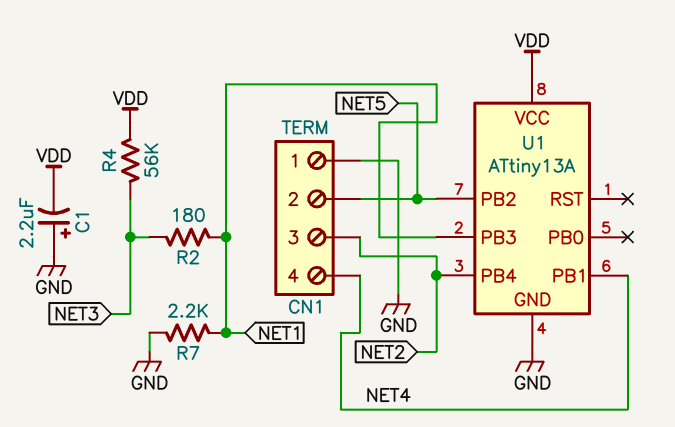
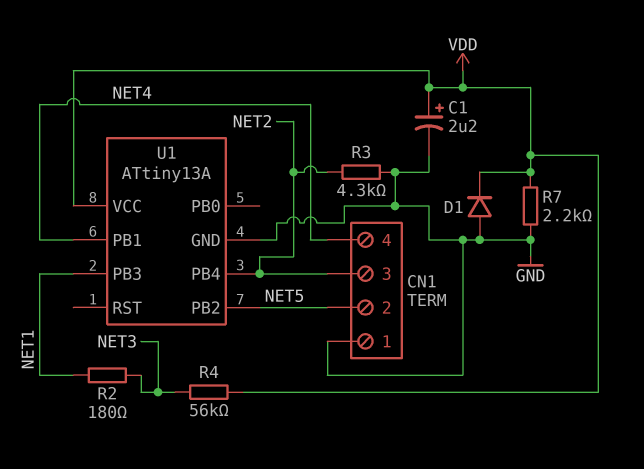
C1: 2.2uF (plus GND, minus VDD) -> 2.2uF (plus VDD, minus GND)
D1: none -> diode (A GND, K VDD)
R3: none -> 4.3k (GND, NET2)
R7: 2.2k (GND, NET1) -> 2.2k (GND, VDD)

